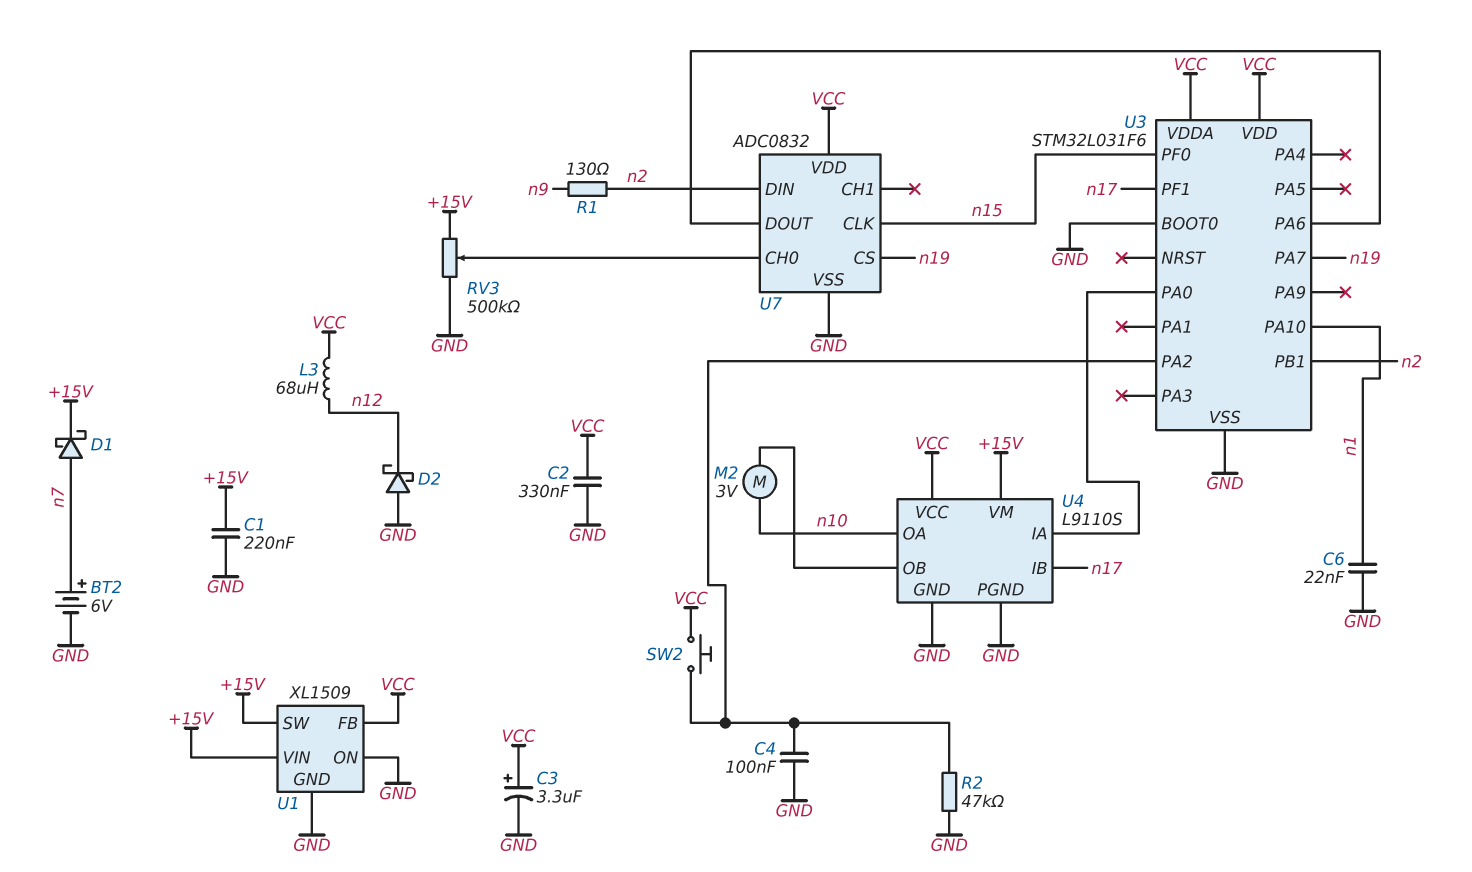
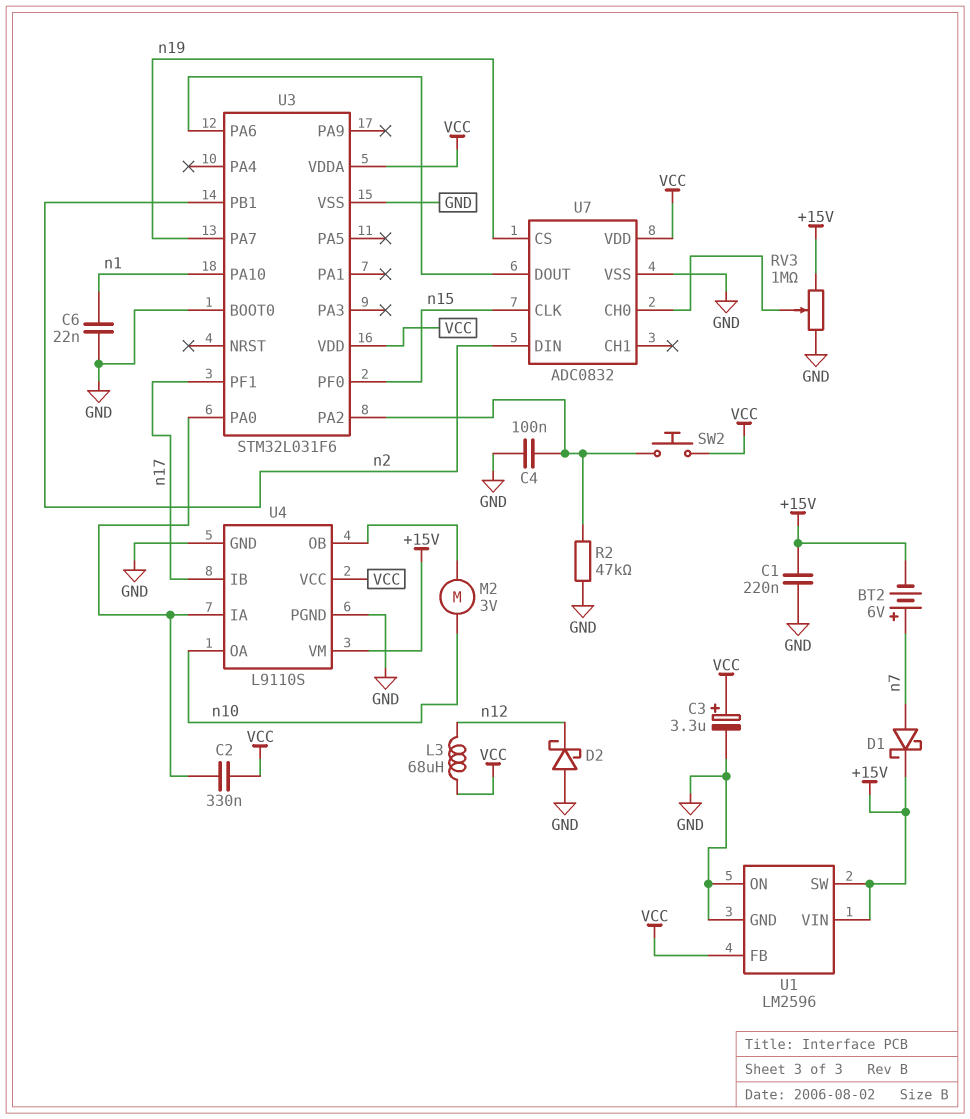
BT2: 6V (plus n7, minus GND) -> 6V (plus n7, minus +15V)
C2: 330nF (GND, VCC) -> 330nF (U3/PA0, VCC)
R1: 130 (n2, n9) -> none
RV3: 500k (+15V, GND, wiper U7/CH0) -> 1M (+15V, GND, wiper U7/CH0)
U1: XL1509 -> LM2596

